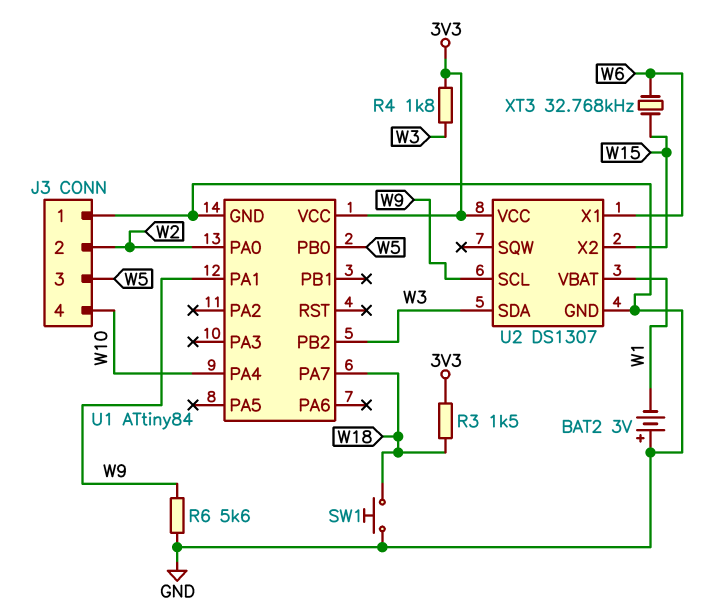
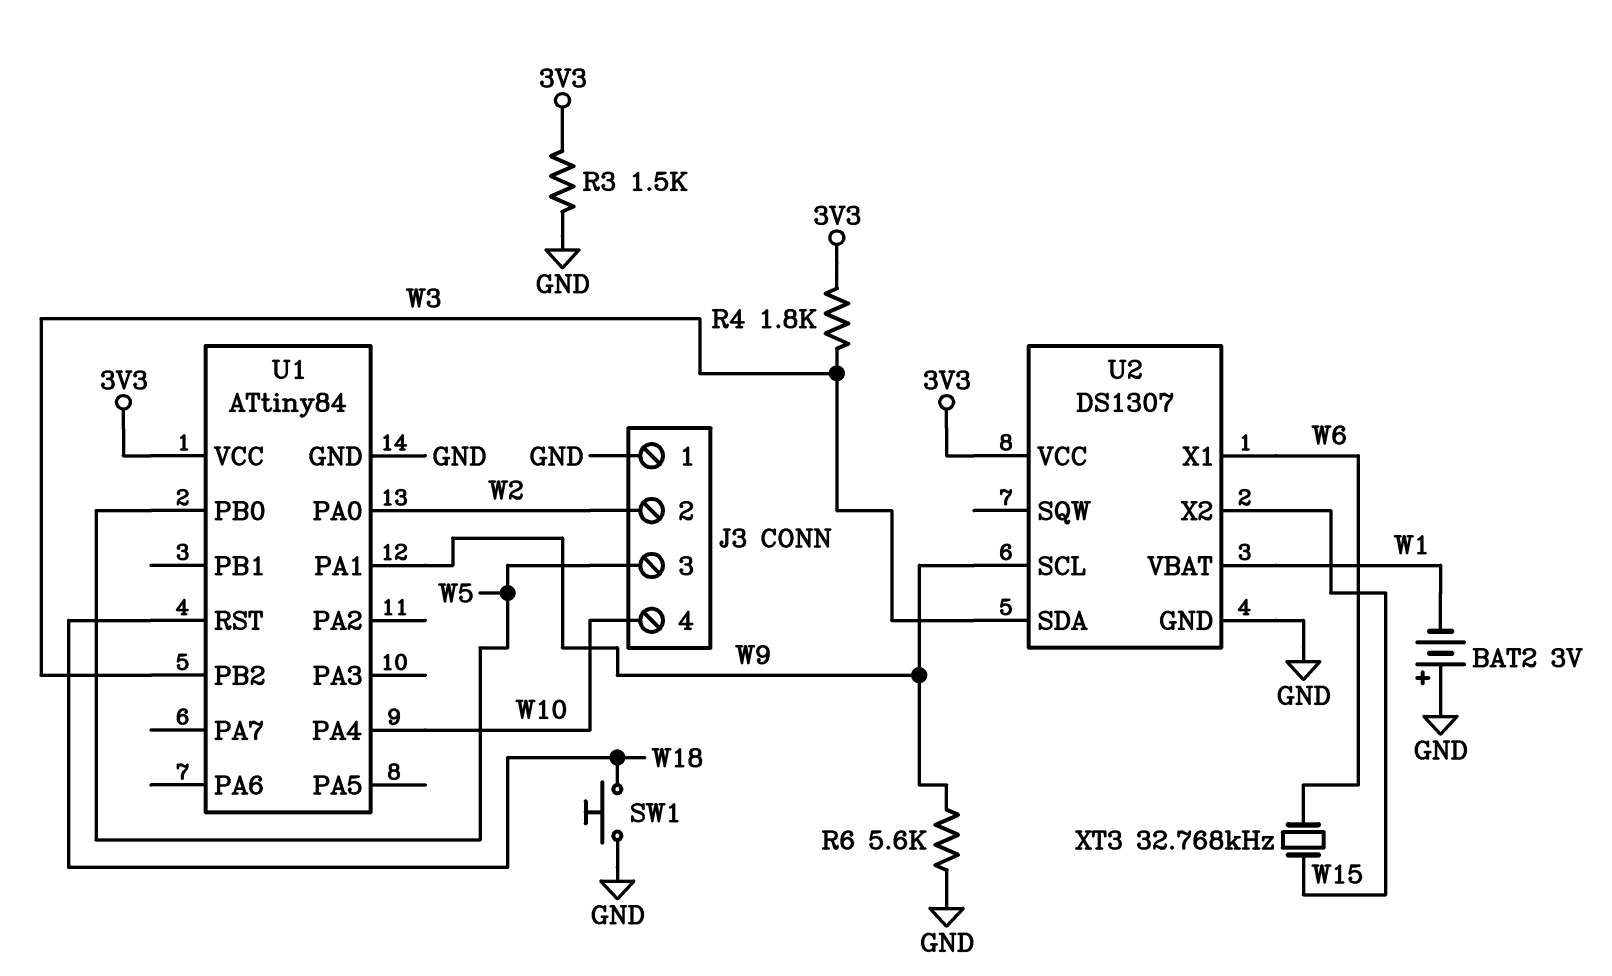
R3: 1.5k (3V3, W18) -> 1.5k (3V3, GND)
U1 pin PA7: W18 -> none
U1 pin RST: none -> W18

